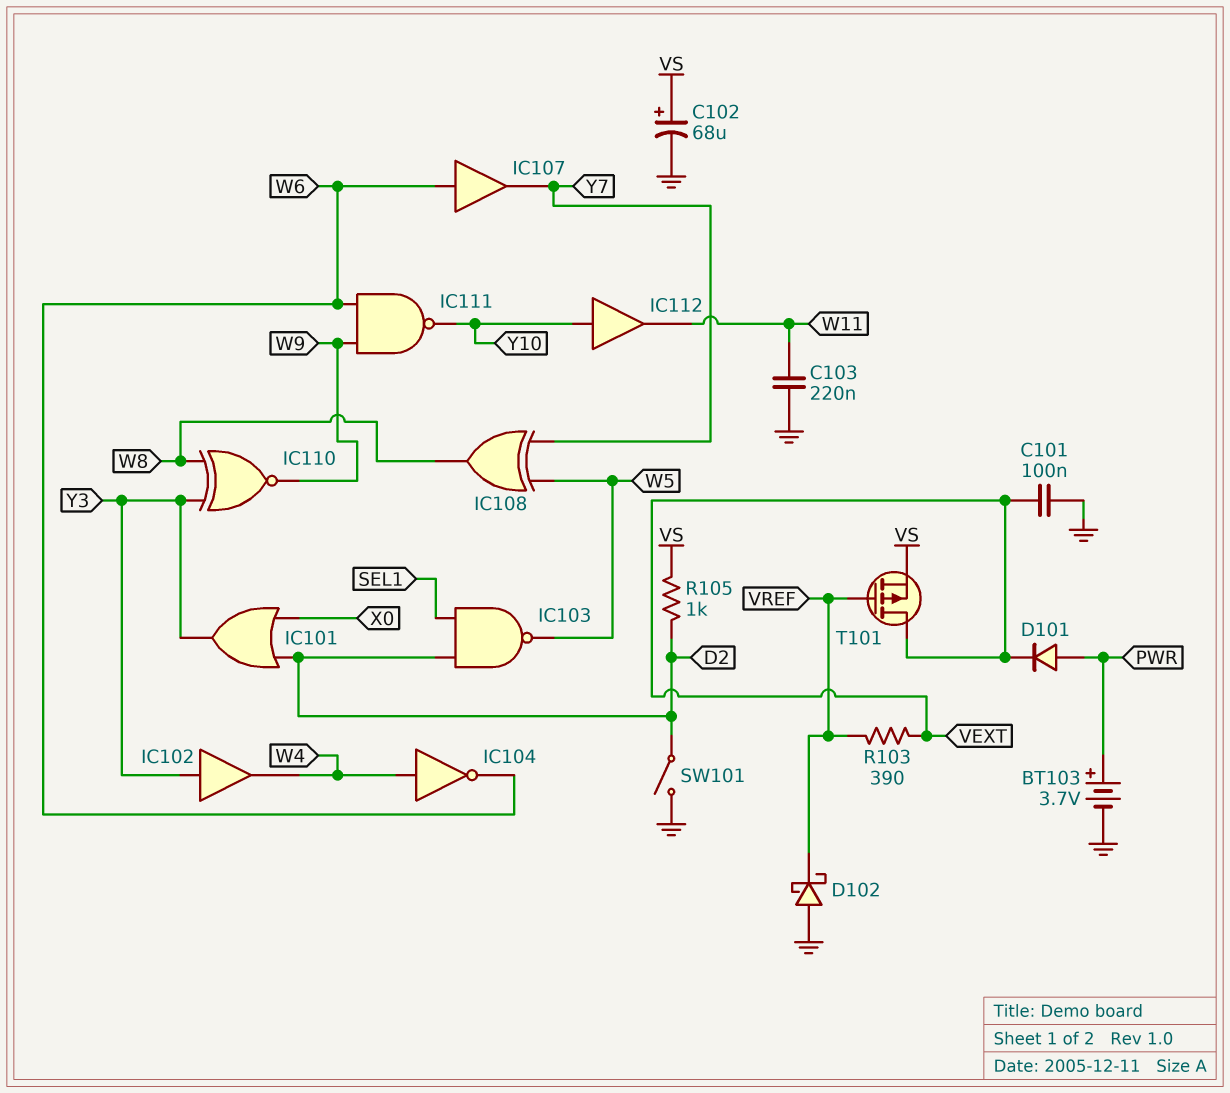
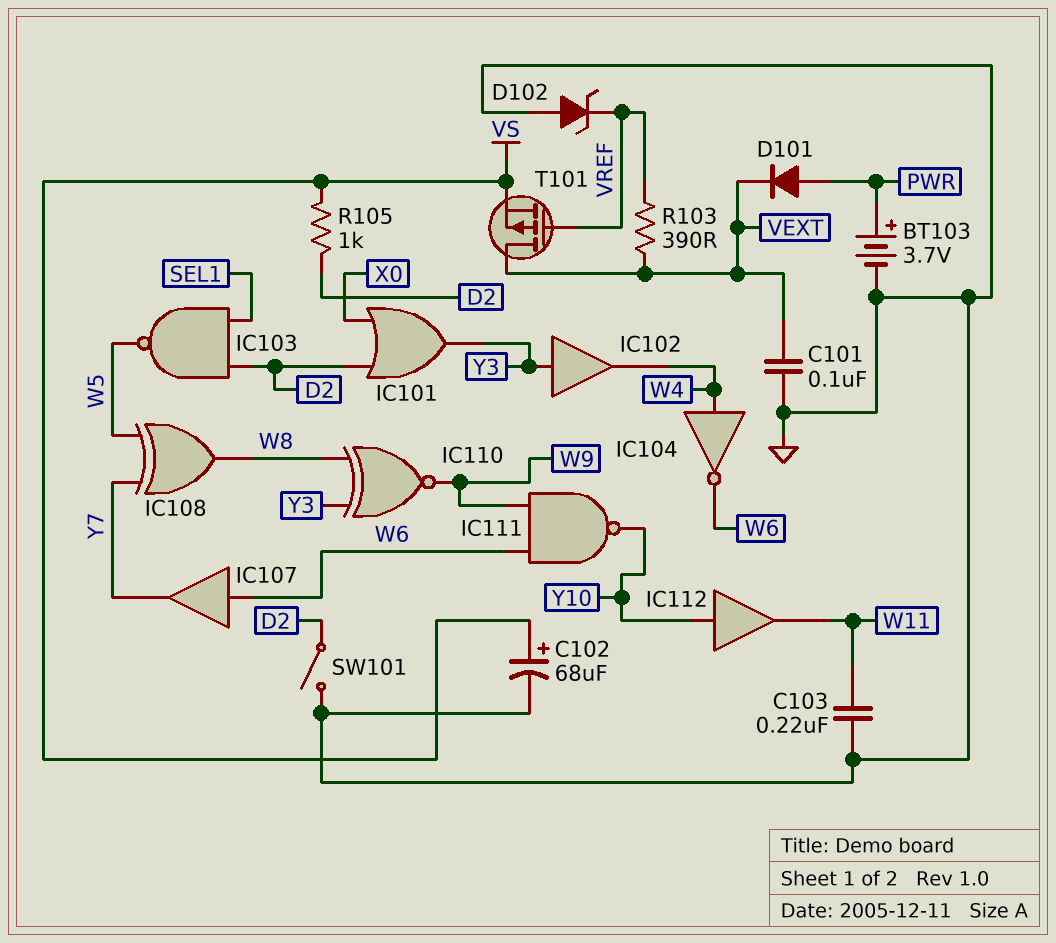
D102: schottky (A GND, K VREF) -> zener (A GND, K VREF)

